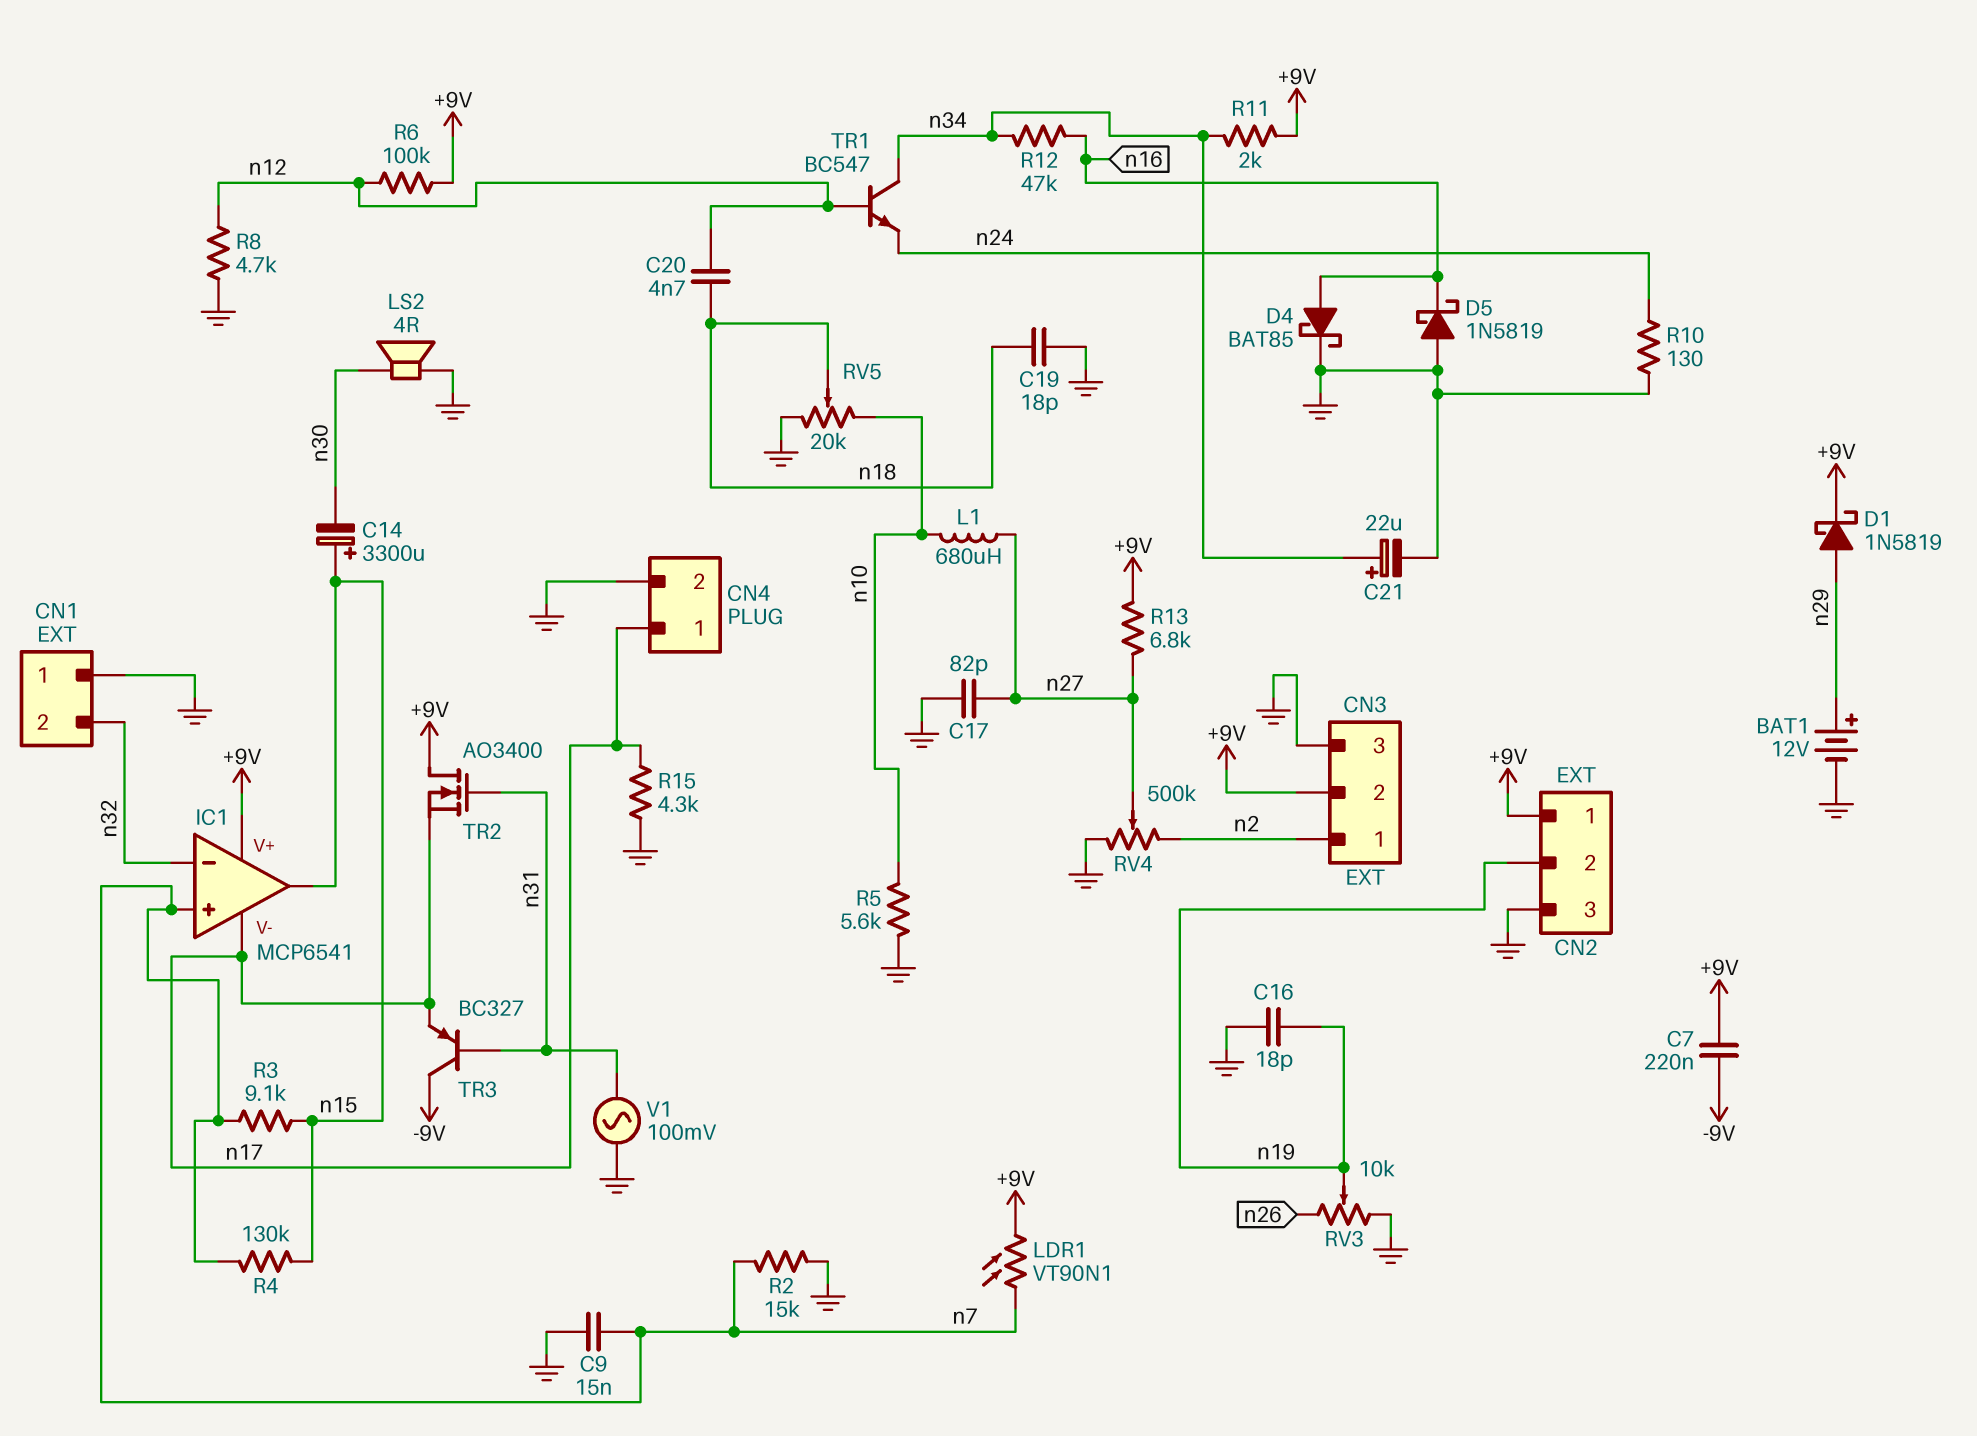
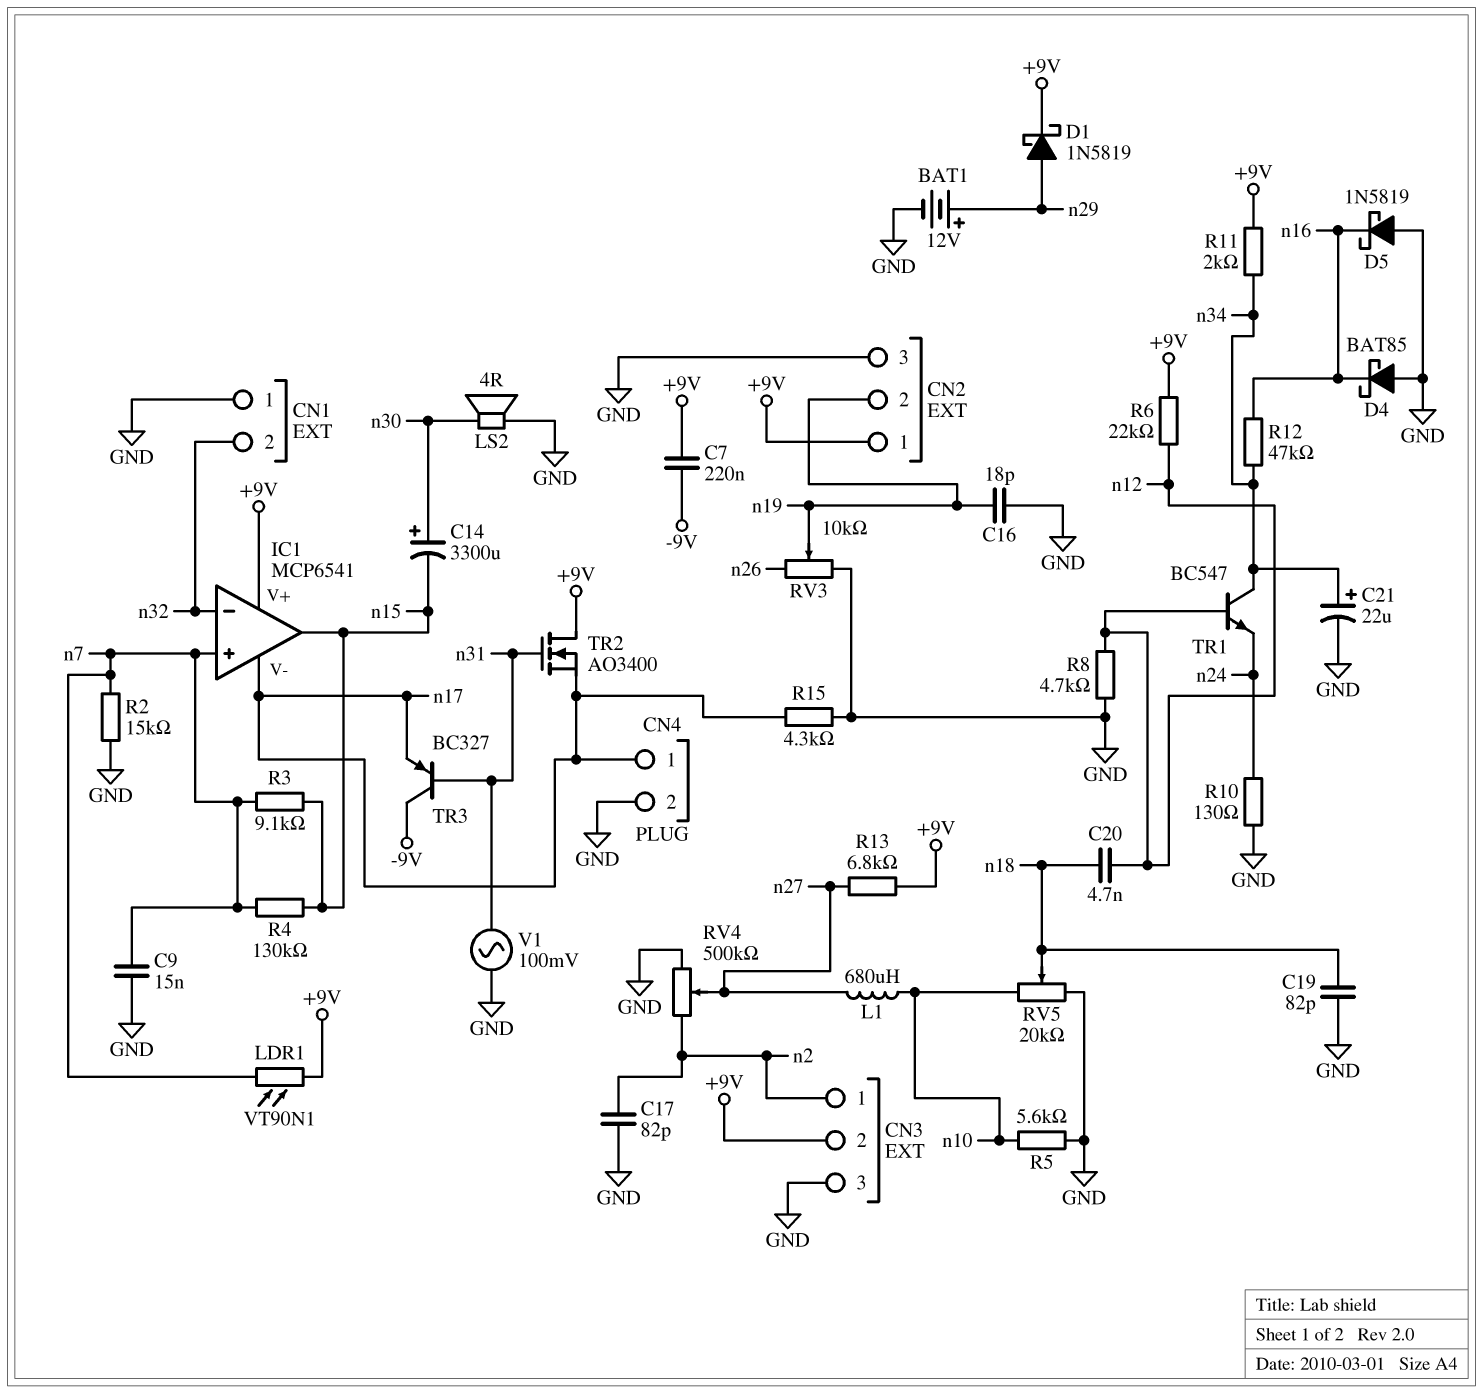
C14: 3300uF (plus n15, minus n30) -> 3300uF (plus n30, minus n15)
C17: 82pF (GND, n27) -> 82pF (GND, n2)
C19: 18pF (GND, n18) -> 82pF (GND, n18)
D4: schottky BAT85 (A n16, K GND) -> schottky BAT85 (A GND, K n16)
R6: 100k (+9V, n12) -> 22k (+9V, n12)

